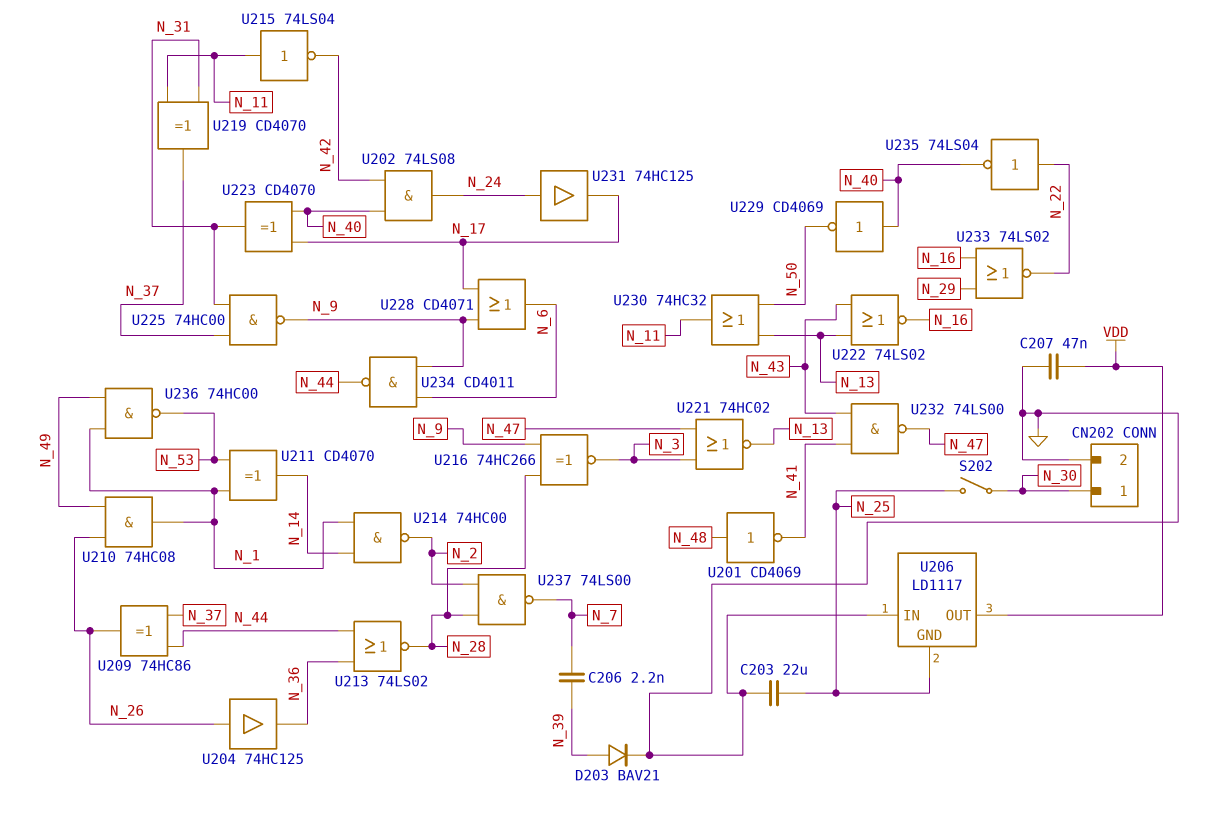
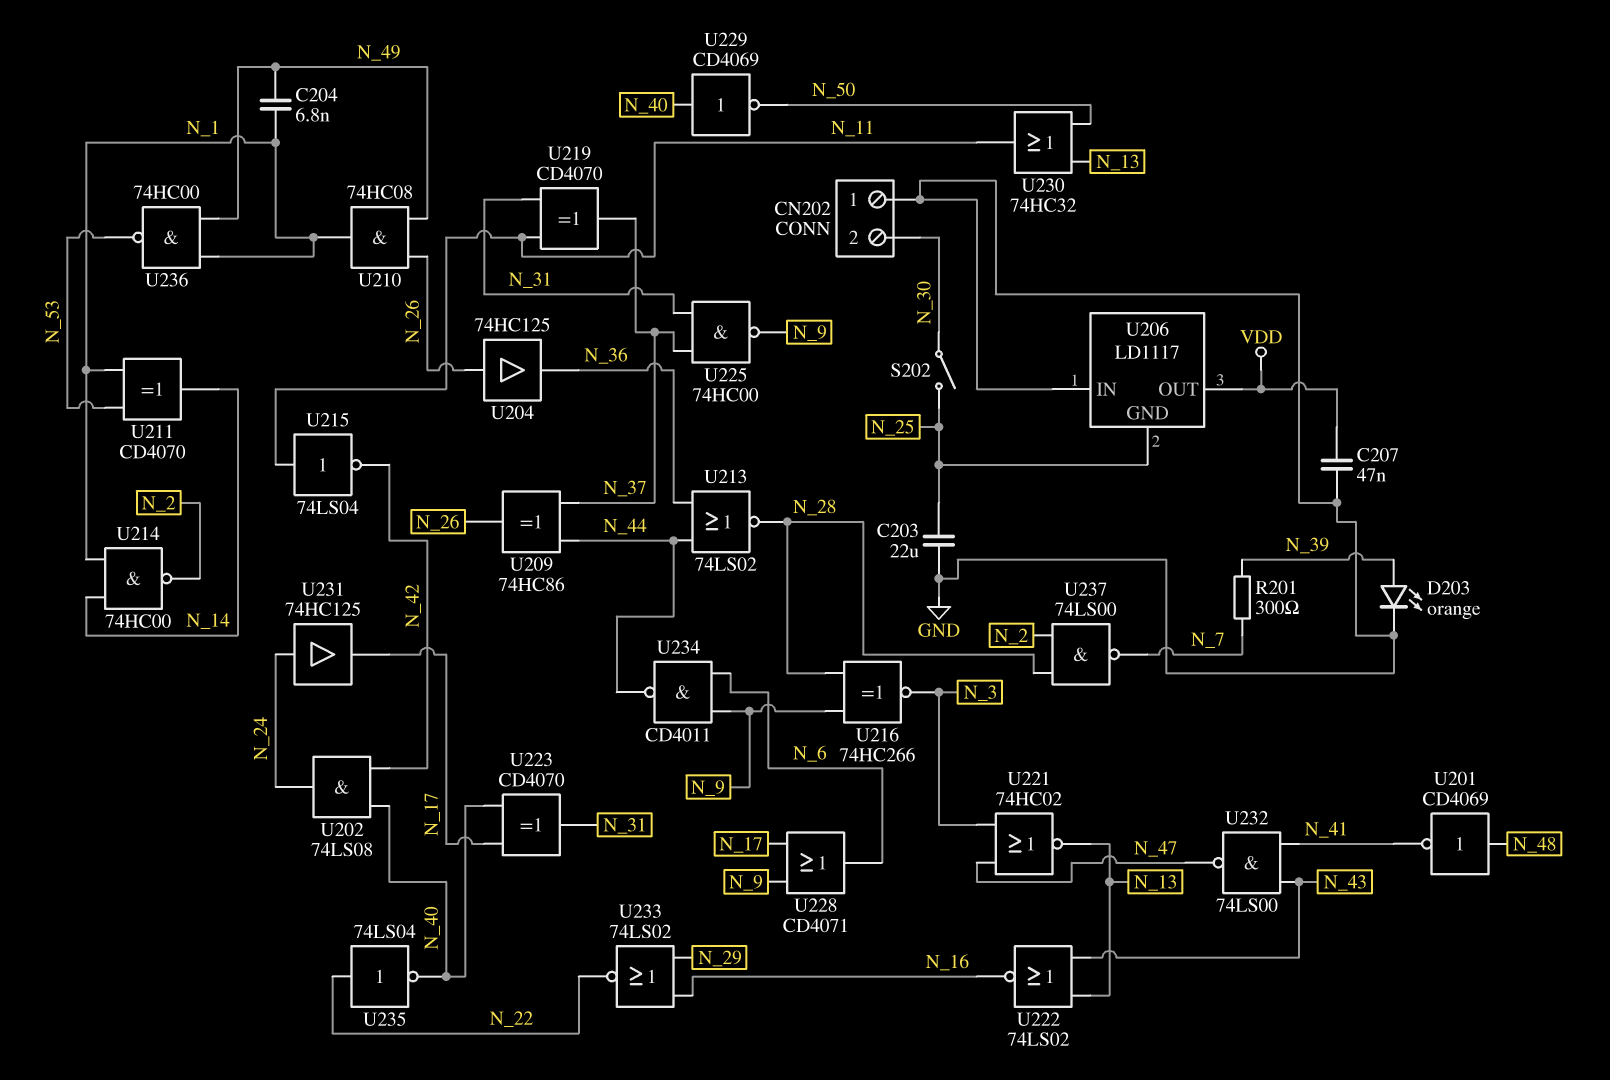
C204: none -> 6.8nF (N_1, N_49)
C206: 2.2nF (N_7, N_39) -> none
CN202 pin 1: N_30 -> GND
CN202 pin 2: GND -> N_30
D203: diode BAV21 (A N_39, K GND) -> LED orange (A N_39, K GND)
R201: none -> 300 (N_7, N_39)

